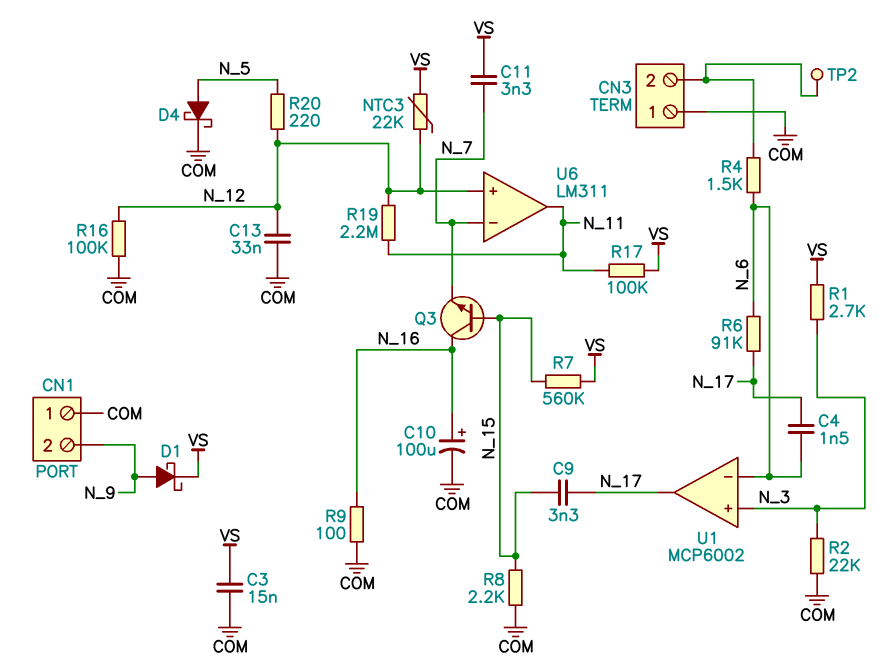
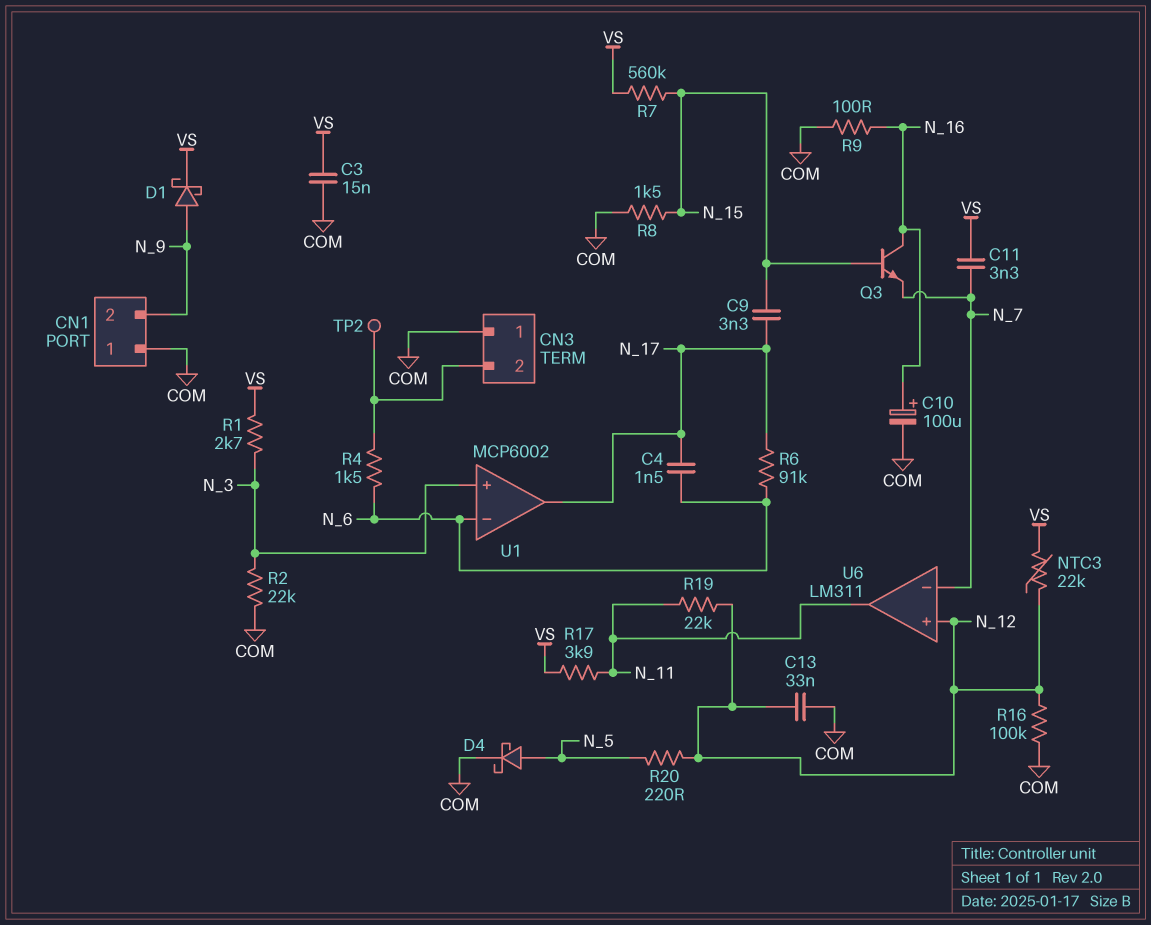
R8: 2.2k (COM, N_15) -> 1.5k (COM, N_15)
R17: 100k (N_11, VS) -> 3.9k (N_11, VS)
R19: 2.2M (N_11, N_12) -> 22k (N_11, N_12)

